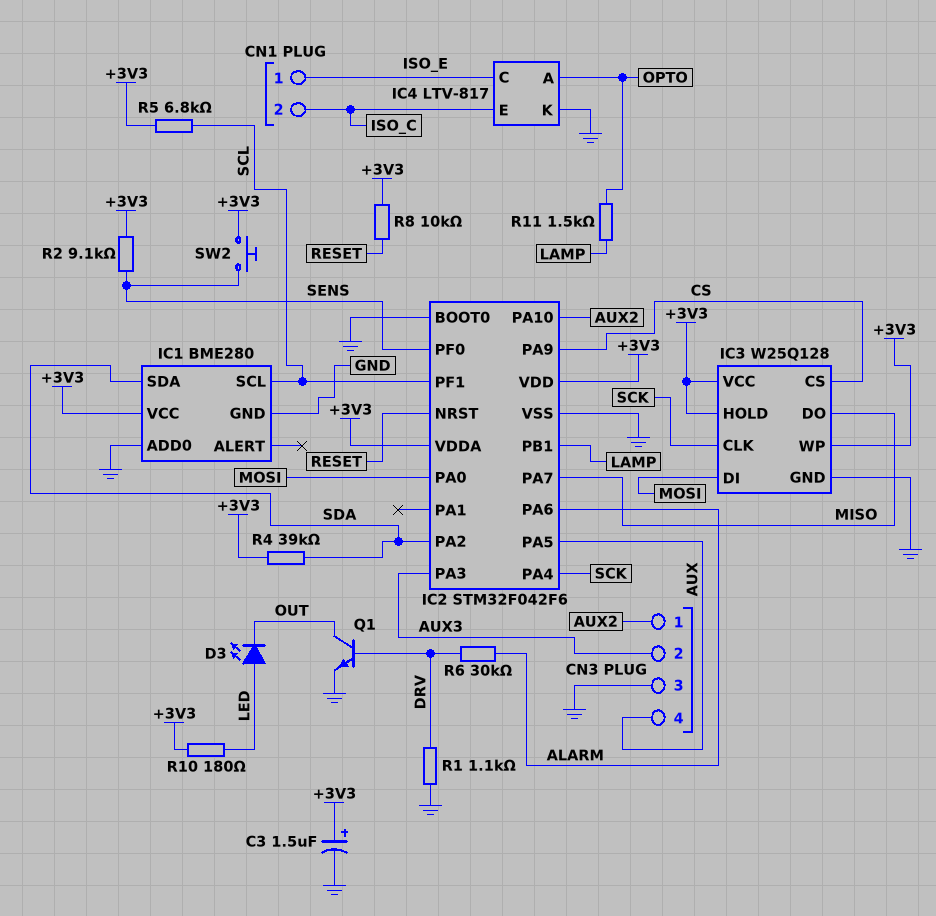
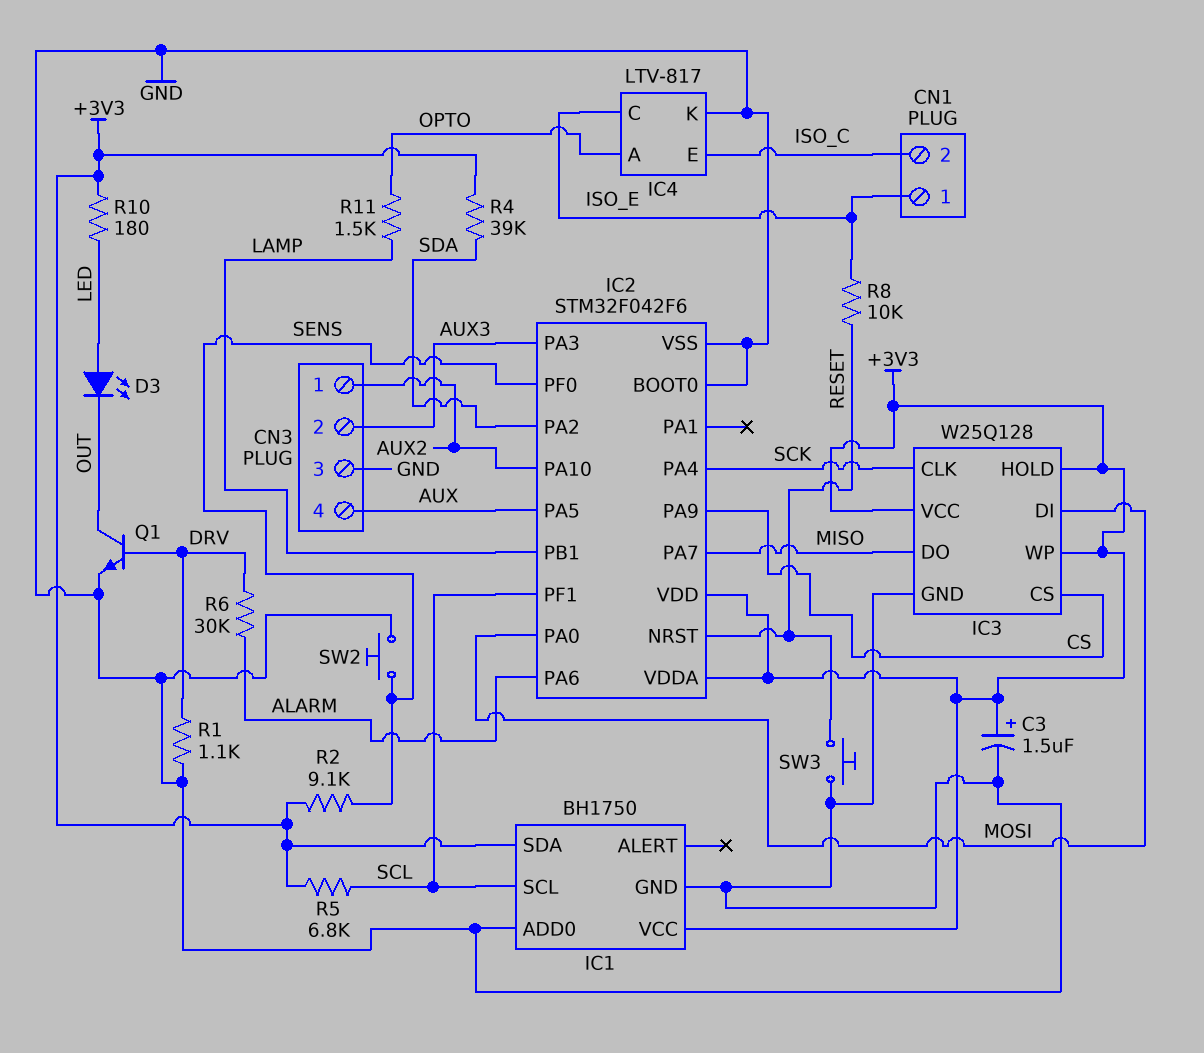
IC1: BME280 -> BH1750
IC1 pin SDA: SDA -> +3V3
R8: 10k (+3V3, RESET) -> 10k (ISO_E, RESET)
SW2: button (+3V3, SENS) -> button (GND, SENS)
SW3: none -> button (GND, RESET)

